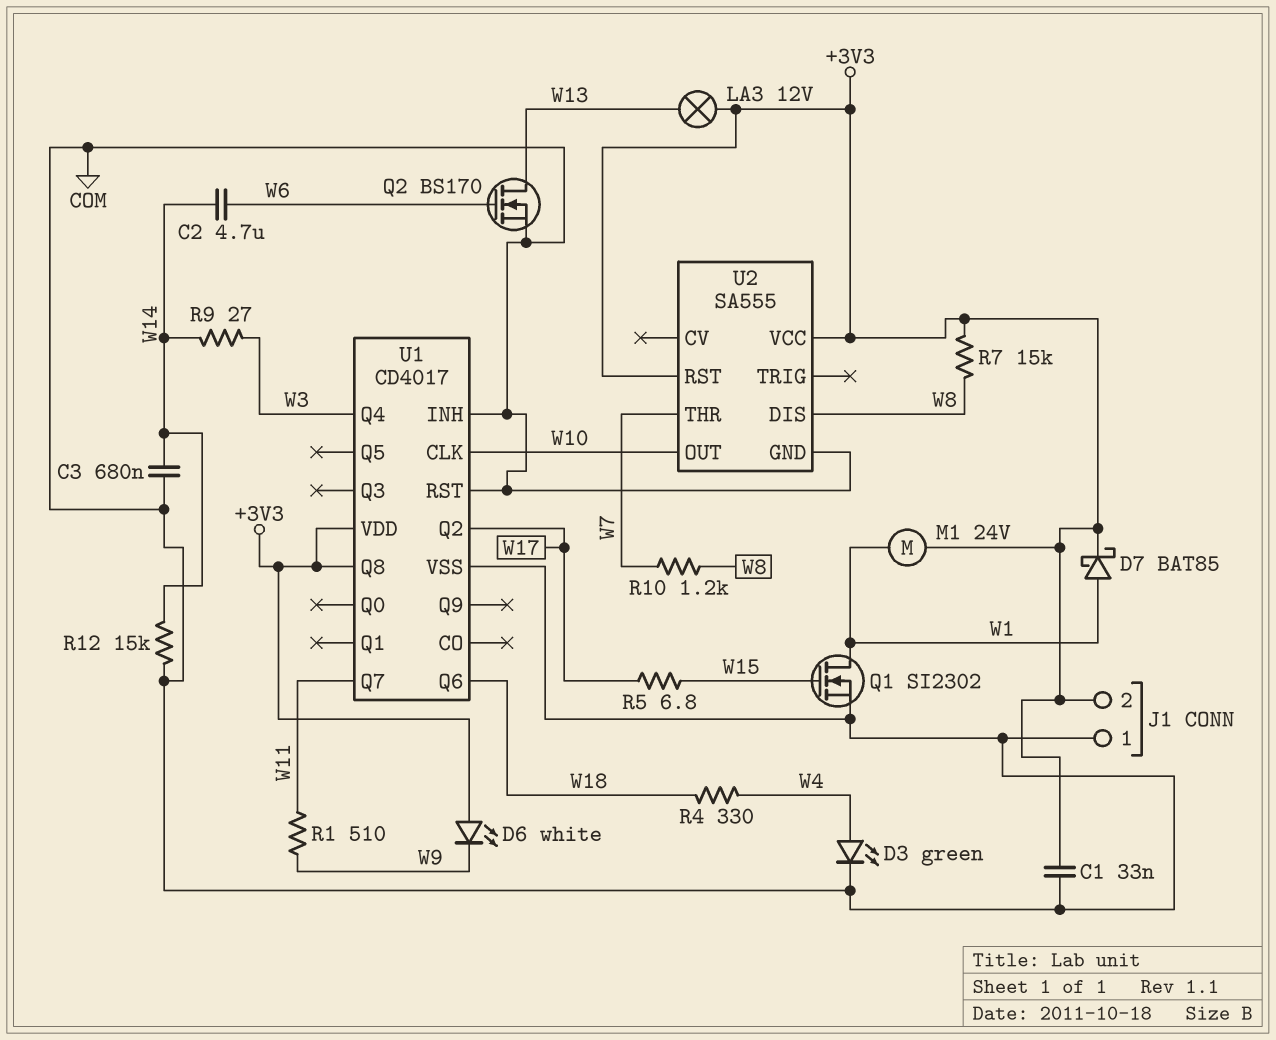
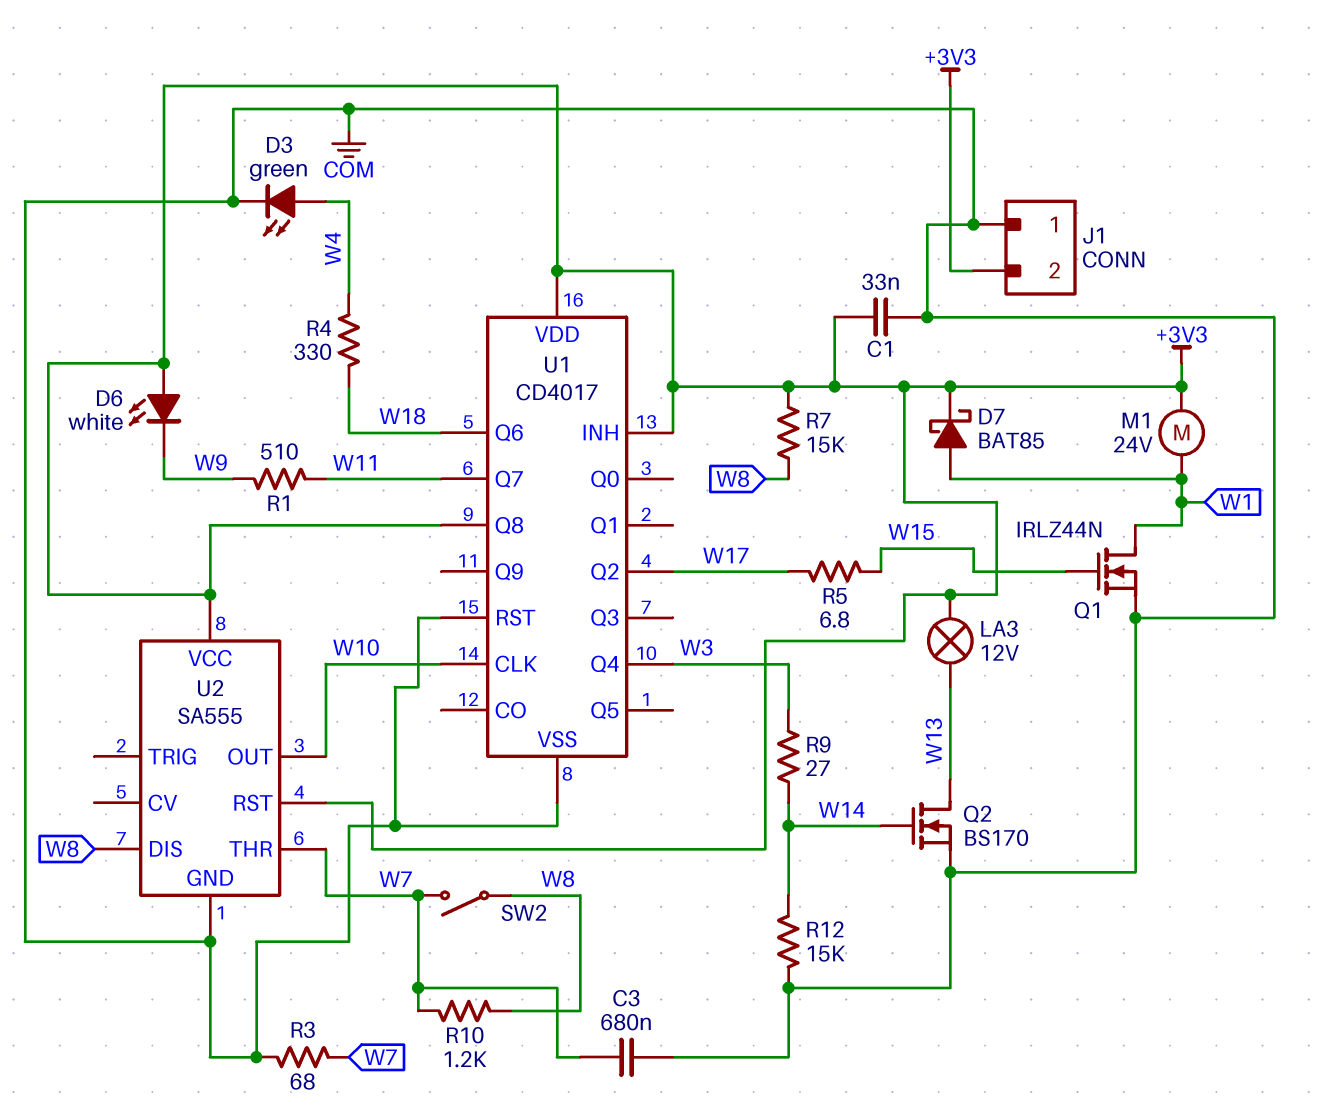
C2: 4.7uF (W6, W14) -> none
C3: 680nF (COM, W14) -> 680nF (COM, W7)
Q1: NMOS SI2302 (G W15, D W1, S COM) -> NMOS IRLZ44N (G W15, D W1, S COM)
Q2: NMOS BS170 (G W6, D W13, S COM) -> NMOS BS170 (G W14, D W13, S COM)
R3: none -> 68 (COM, W7)
SW2: none -> switch (W7, W8)
U1 pin INH: COM -> +3V3

